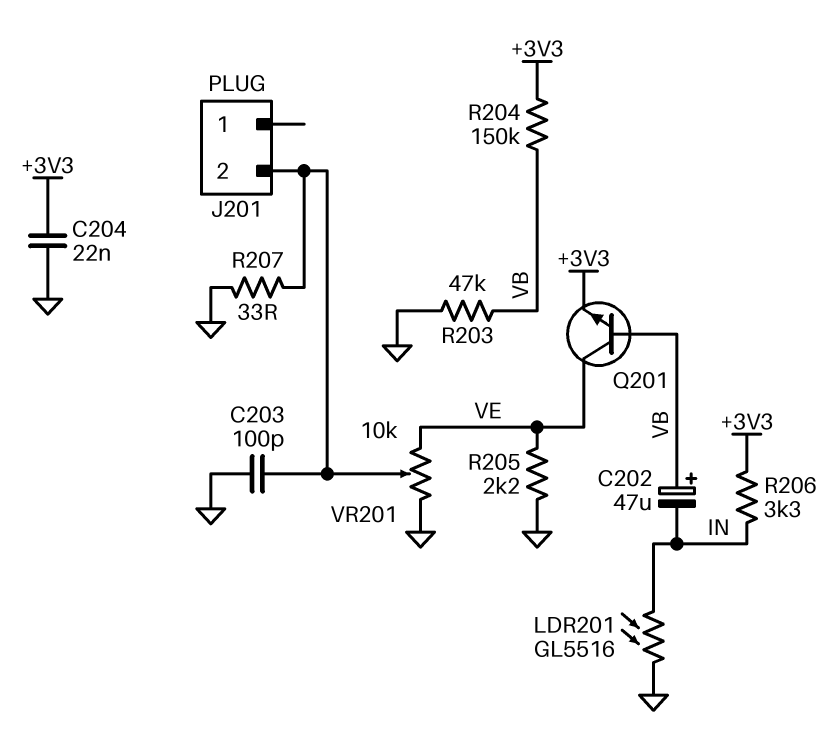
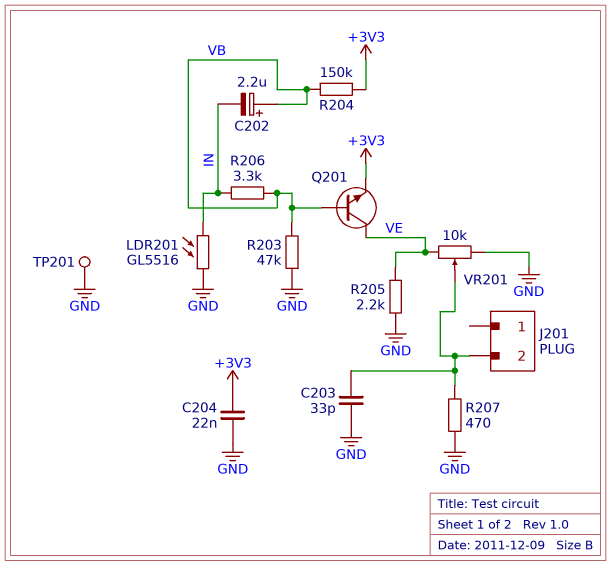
C202: 47uF (plus VB, minus IN) -> 2.2uF (plus VB, minus IN)
C203: 100pF (GND, J201/2) -> 33pF (GND, J201/2)
R206: 3.3k (+3V3, IN) -> 3.3k (IN, VB)
R207: 33 (GND, J201/2) -> 470 (GND, J201/2)
TP201: none -> test point (GND)

